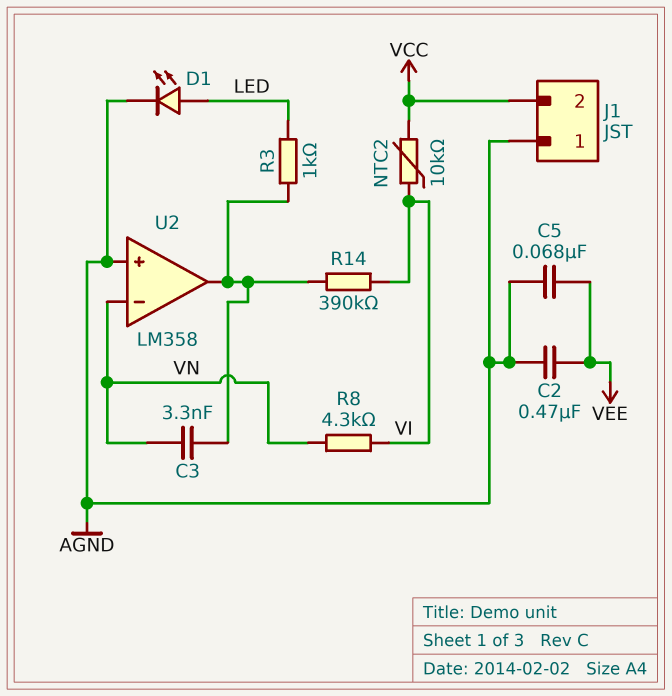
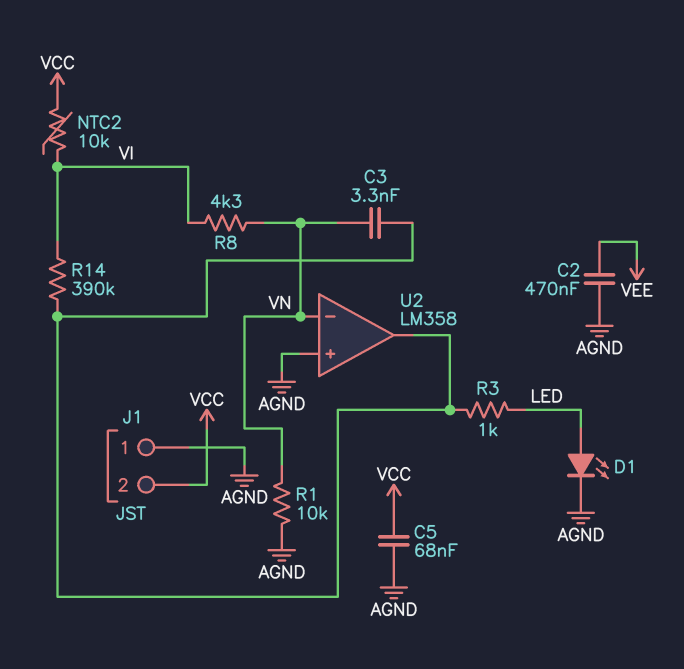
C5: 68nF (AGND, VEE) -> 68nF (AGND, VCC)
R1: none -> 10k (AGND, VN)

